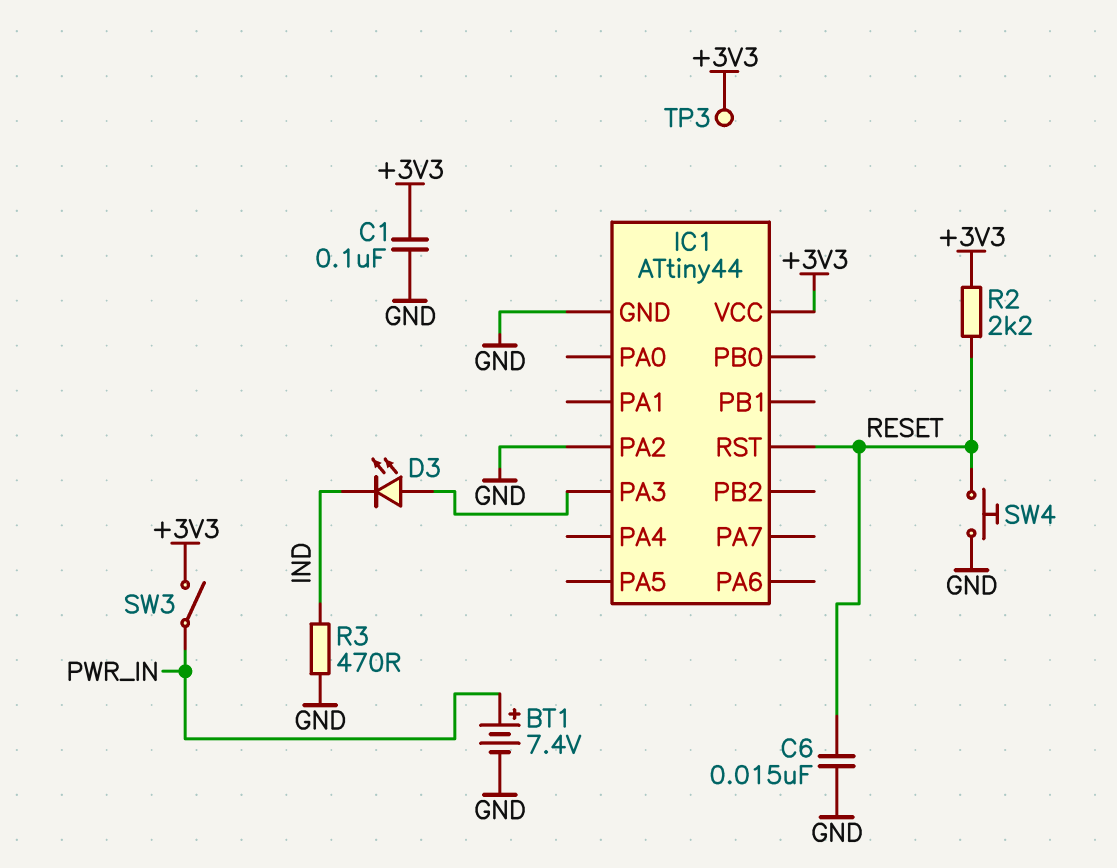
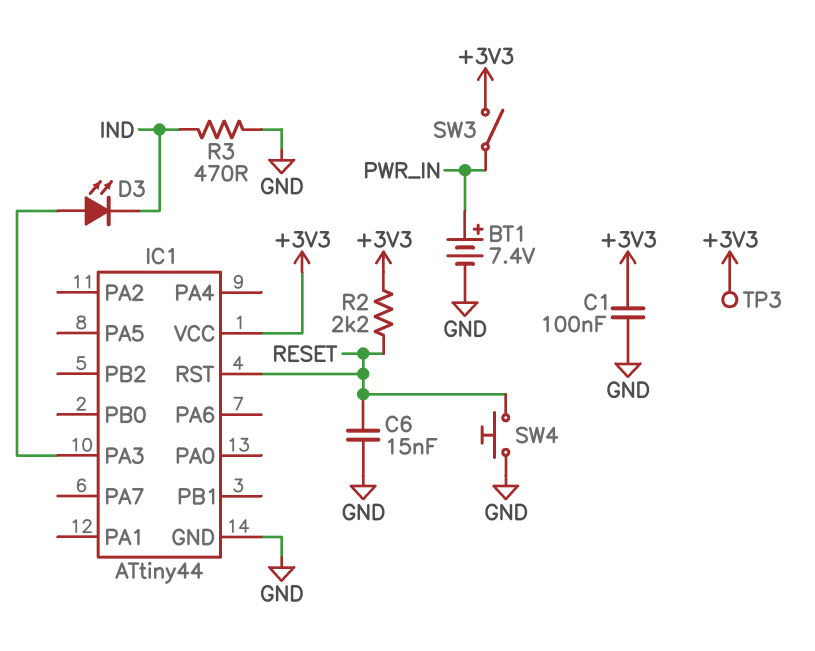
IC1 pin PA2: GND -> none

